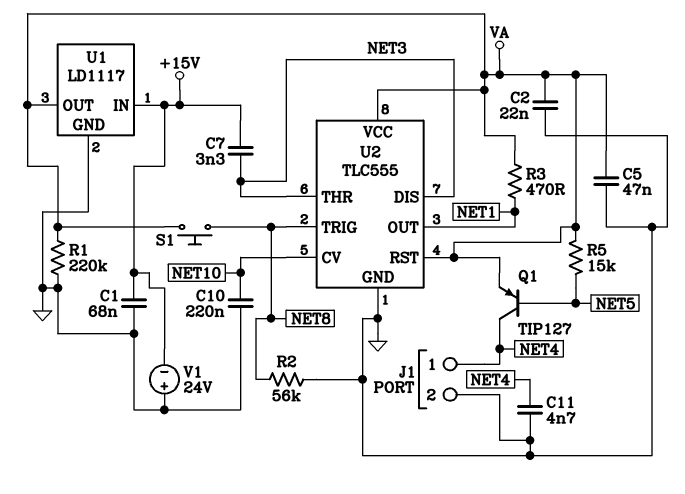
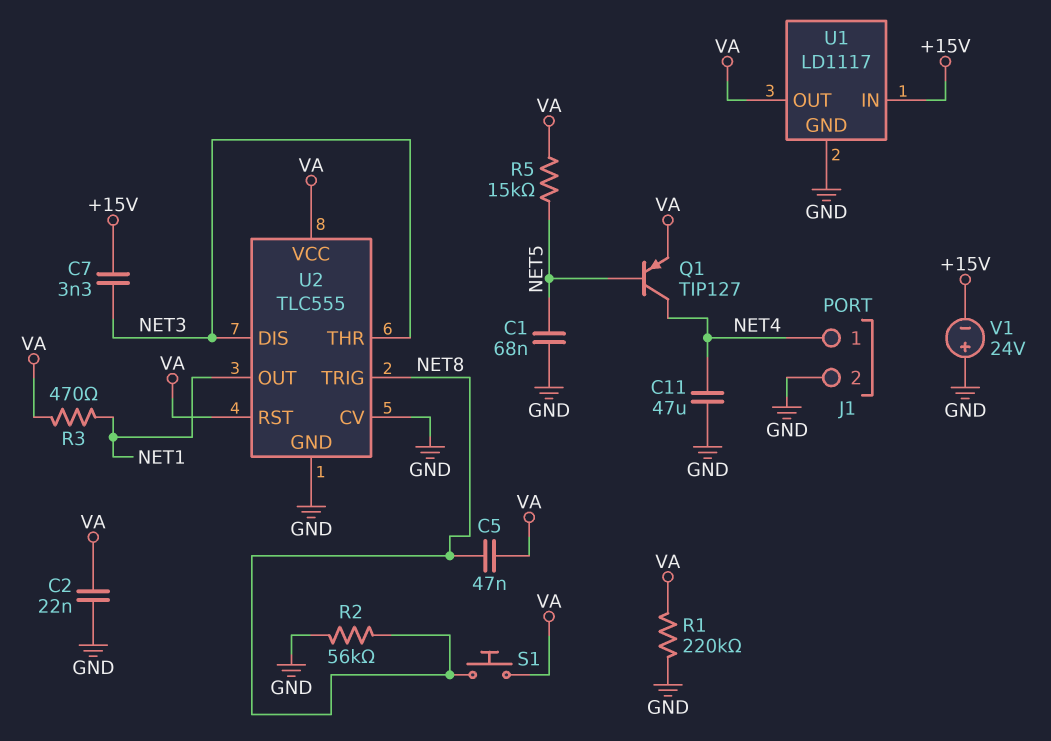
C1: 68nF (+15V, GND) -> 68nF (GND, NET5)
C5: 47nF (GND, VA) -> 47nF (NET8, VA)
C10: 220nF (GND, NET10) -> none
C11: 4.7nF (GND, NET4) -> 47uF (GND, NET4)
U2 pin CV: NET10 -> GND

